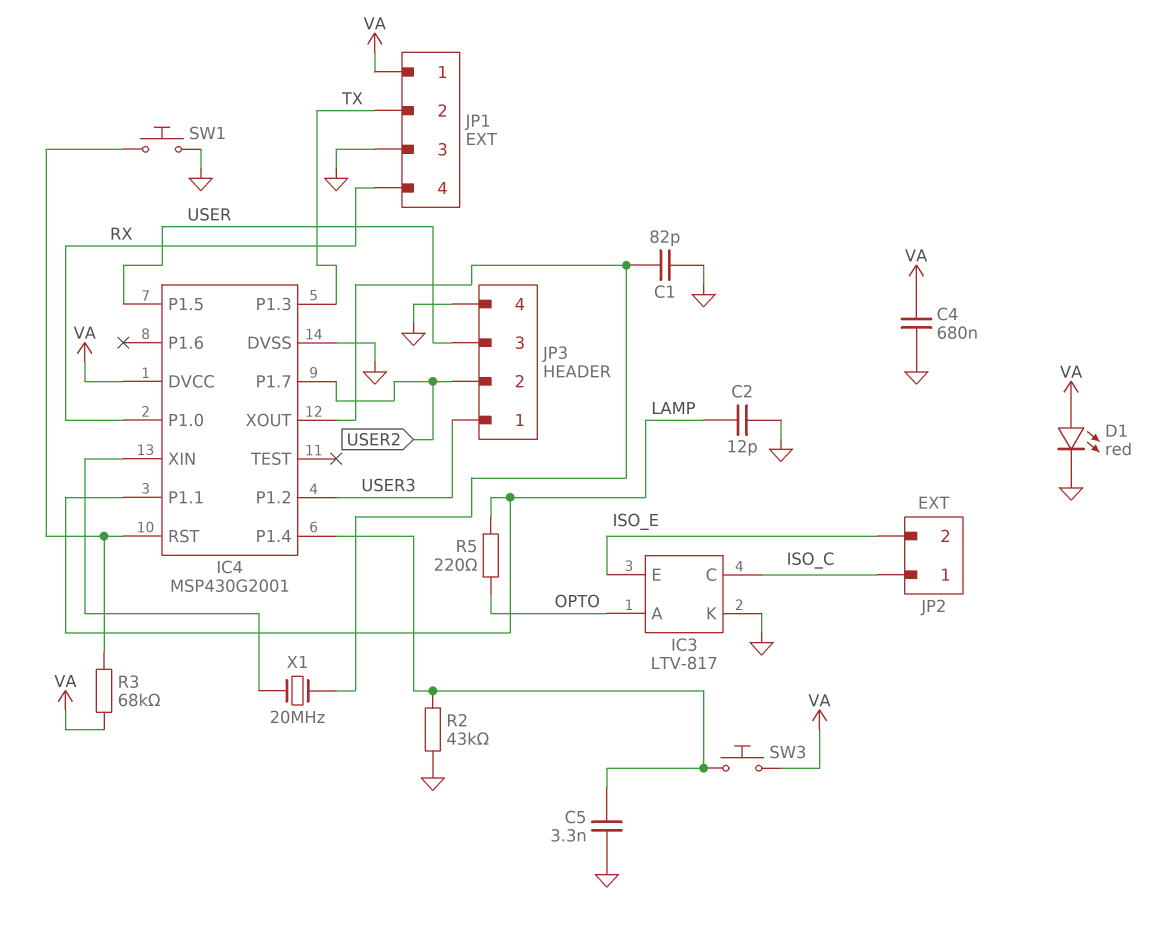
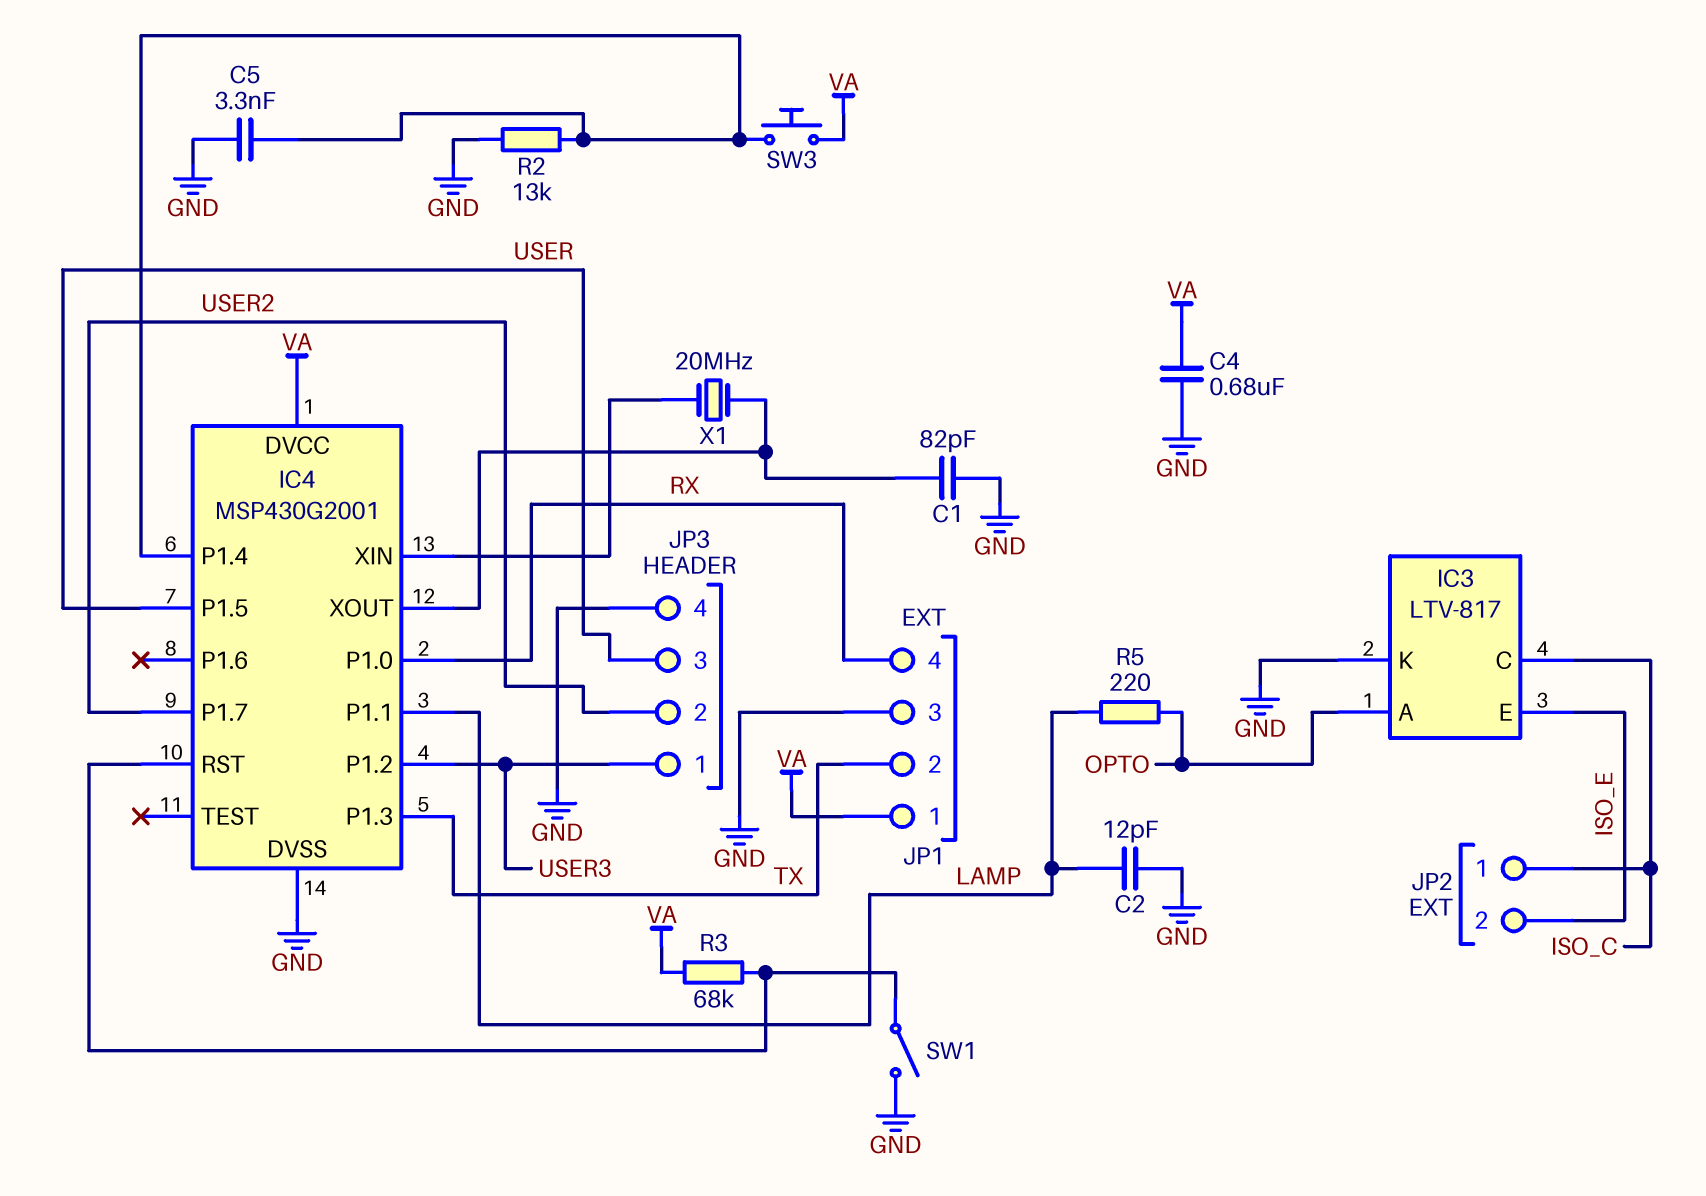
D1: LED red (A VA, K GND) -> none
R2: 43k (GND, IC4/P1.4) -> 13k (GND, IC4/P1.4)
SW1: button (GND, IC4/RST) -> switch (GND, IC4/RST)

